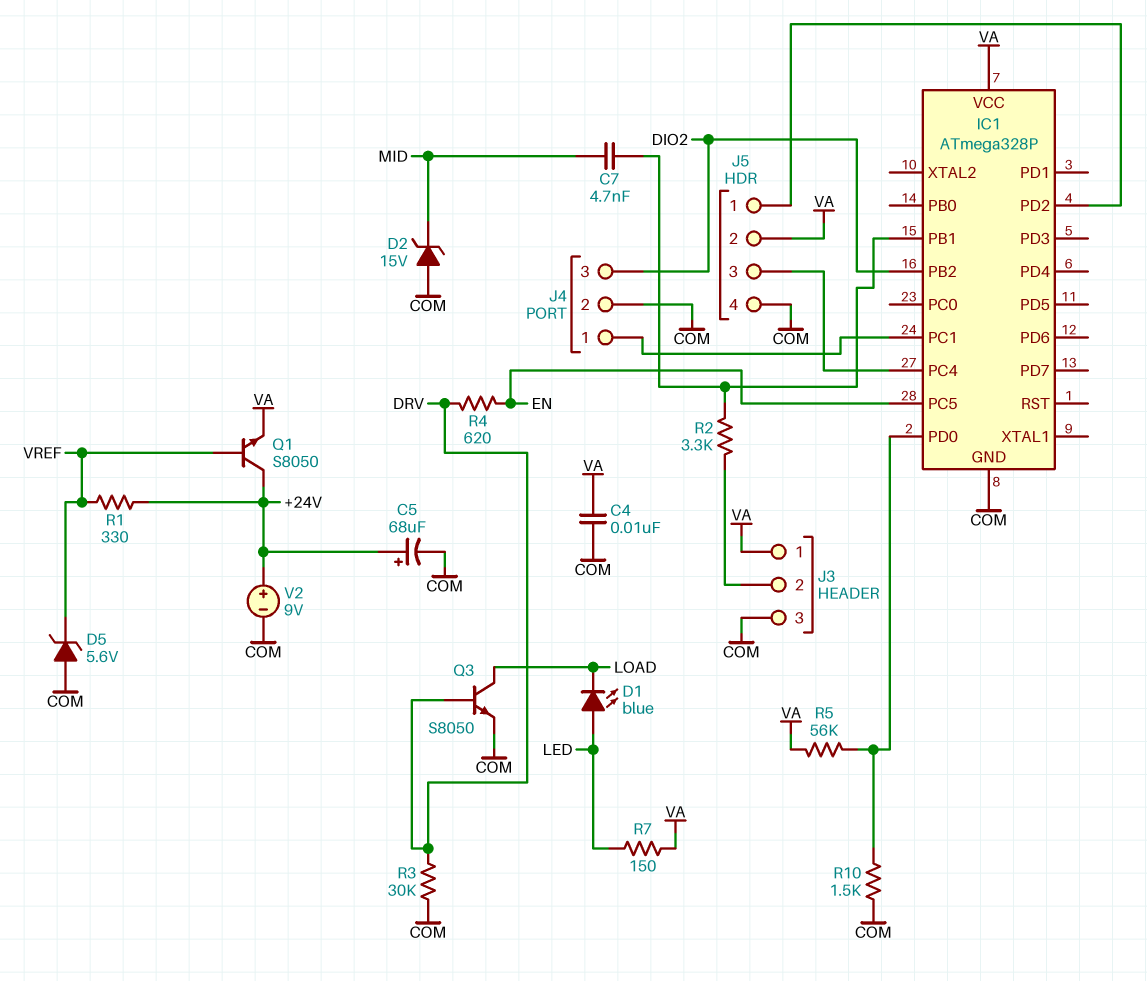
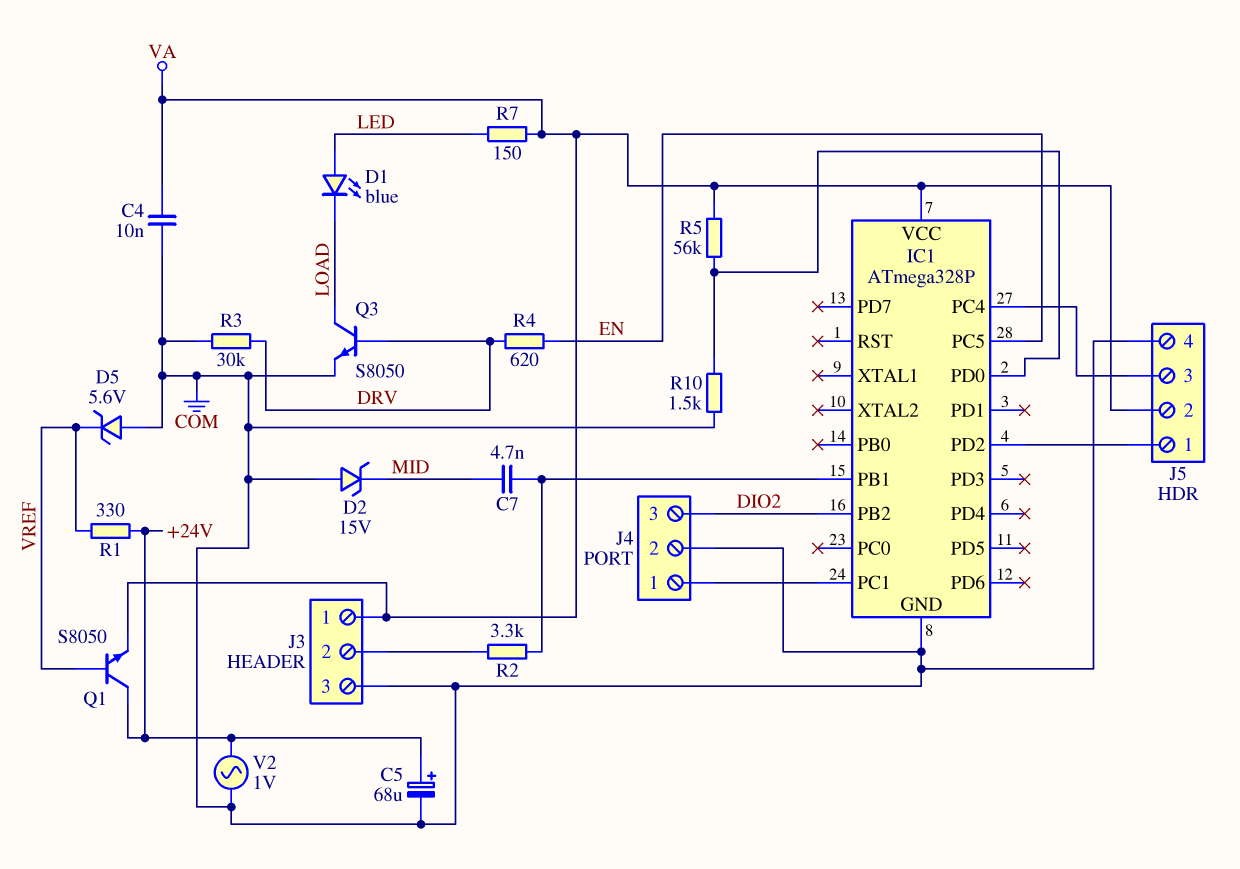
V2: 9V (plus +24V, minus COM) -> AC 1V (+24V, COM)

